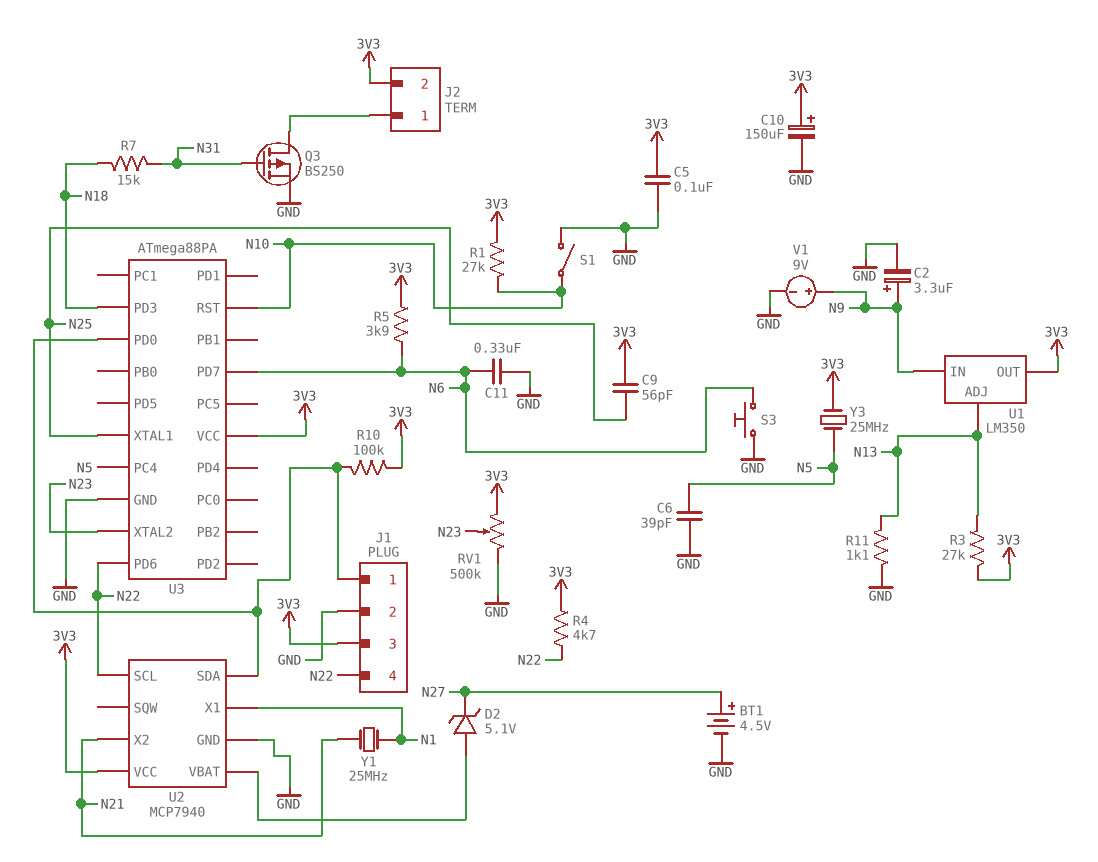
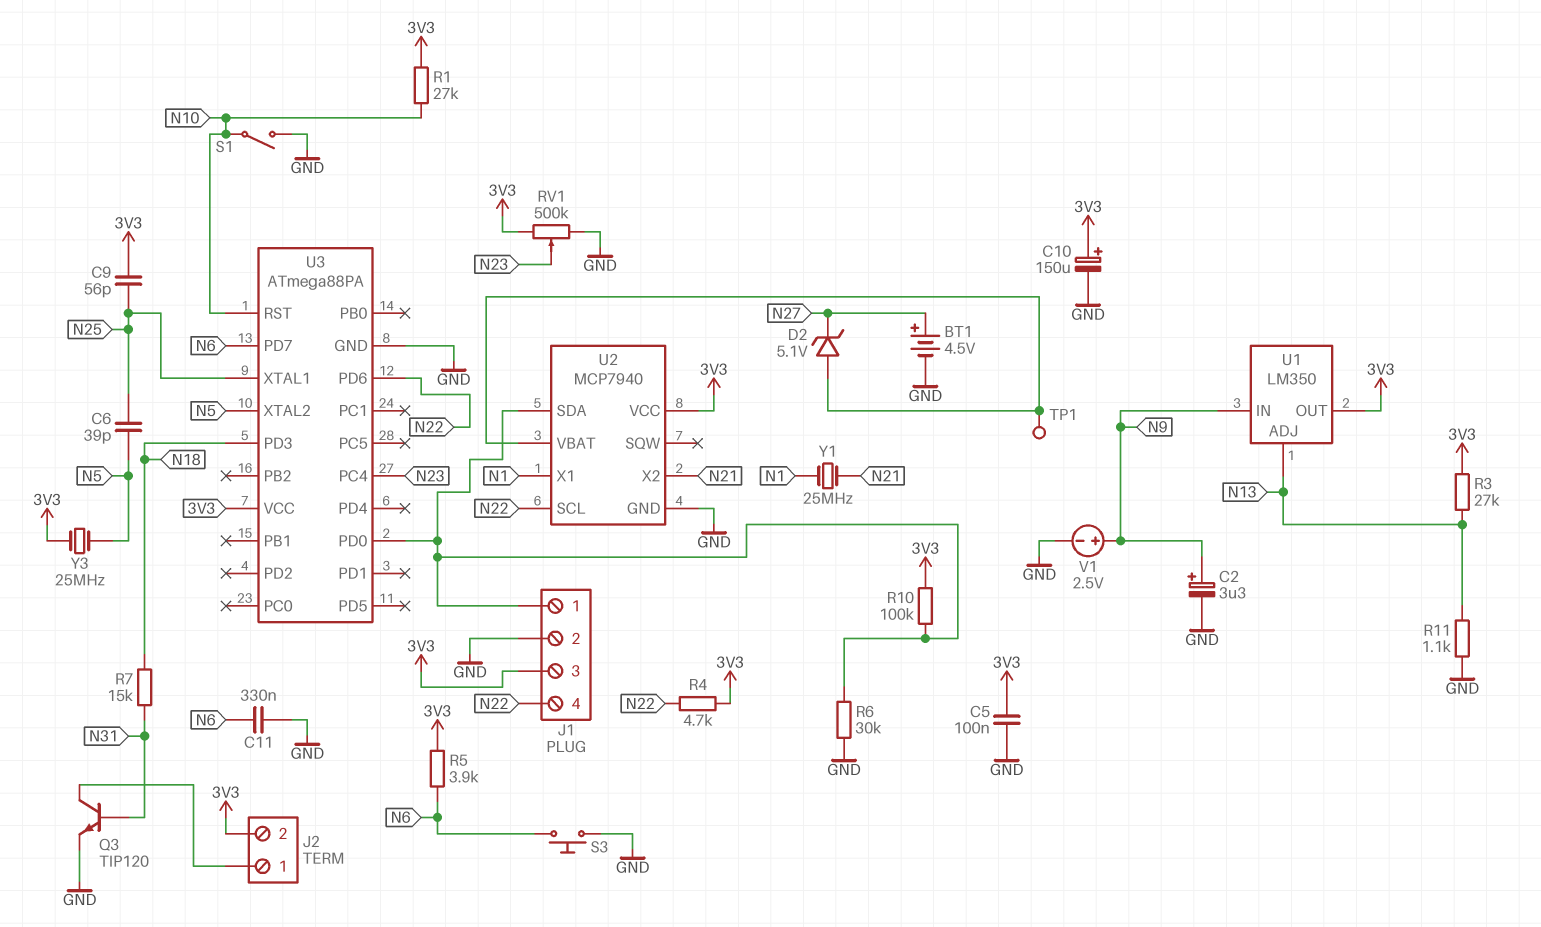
C6: 39pF (GND, N5) -> 39pF (N5, N25)
Q3: PMOS BS250 (G N31, D J2/1, S GND) -> NPN TIP120 (B N31, C J2/1, E GND)
R6: none -> 30k (GND, J1/1)
TP1: none -> test point (U2/VBAT)
U3 pin PC4: N5 -> N23
U3 pin XTAL2: N23 -> N5
V1: 9V (plus N9, minus GND) -> 2.5V (plus N9, minus GND)

